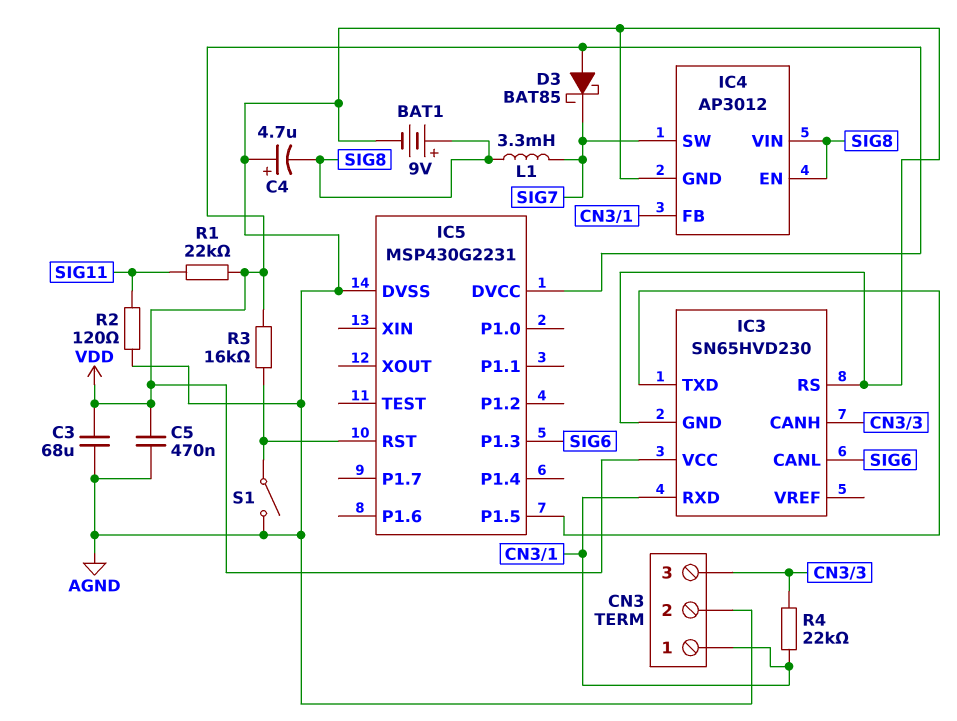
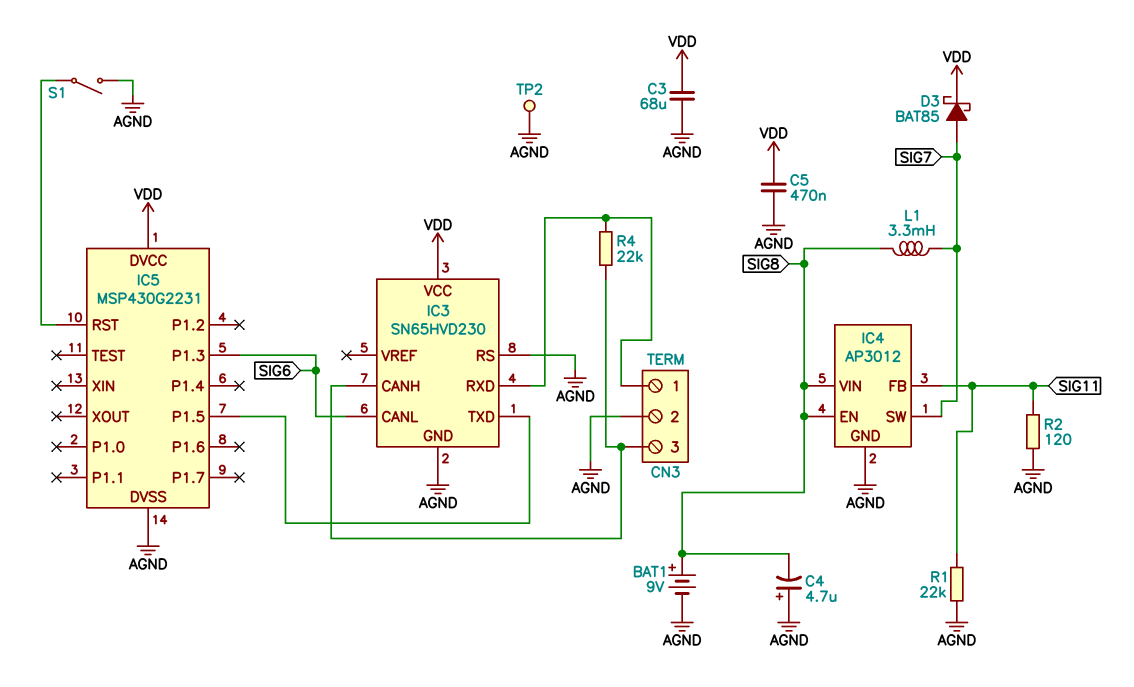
D3: schottky BAT85 (A VDD, K SIG7) -> schottky BAT85 (A SIG7, K VDD)
IC4 pin FB: CN3/1 -> SIG11
R1: 22k (SIG11, VDD) -> 22k (AGND, SIG11)
R3: 16k (IC5/RST, VDD) -> none
TP2: none -> test point (AGND)

